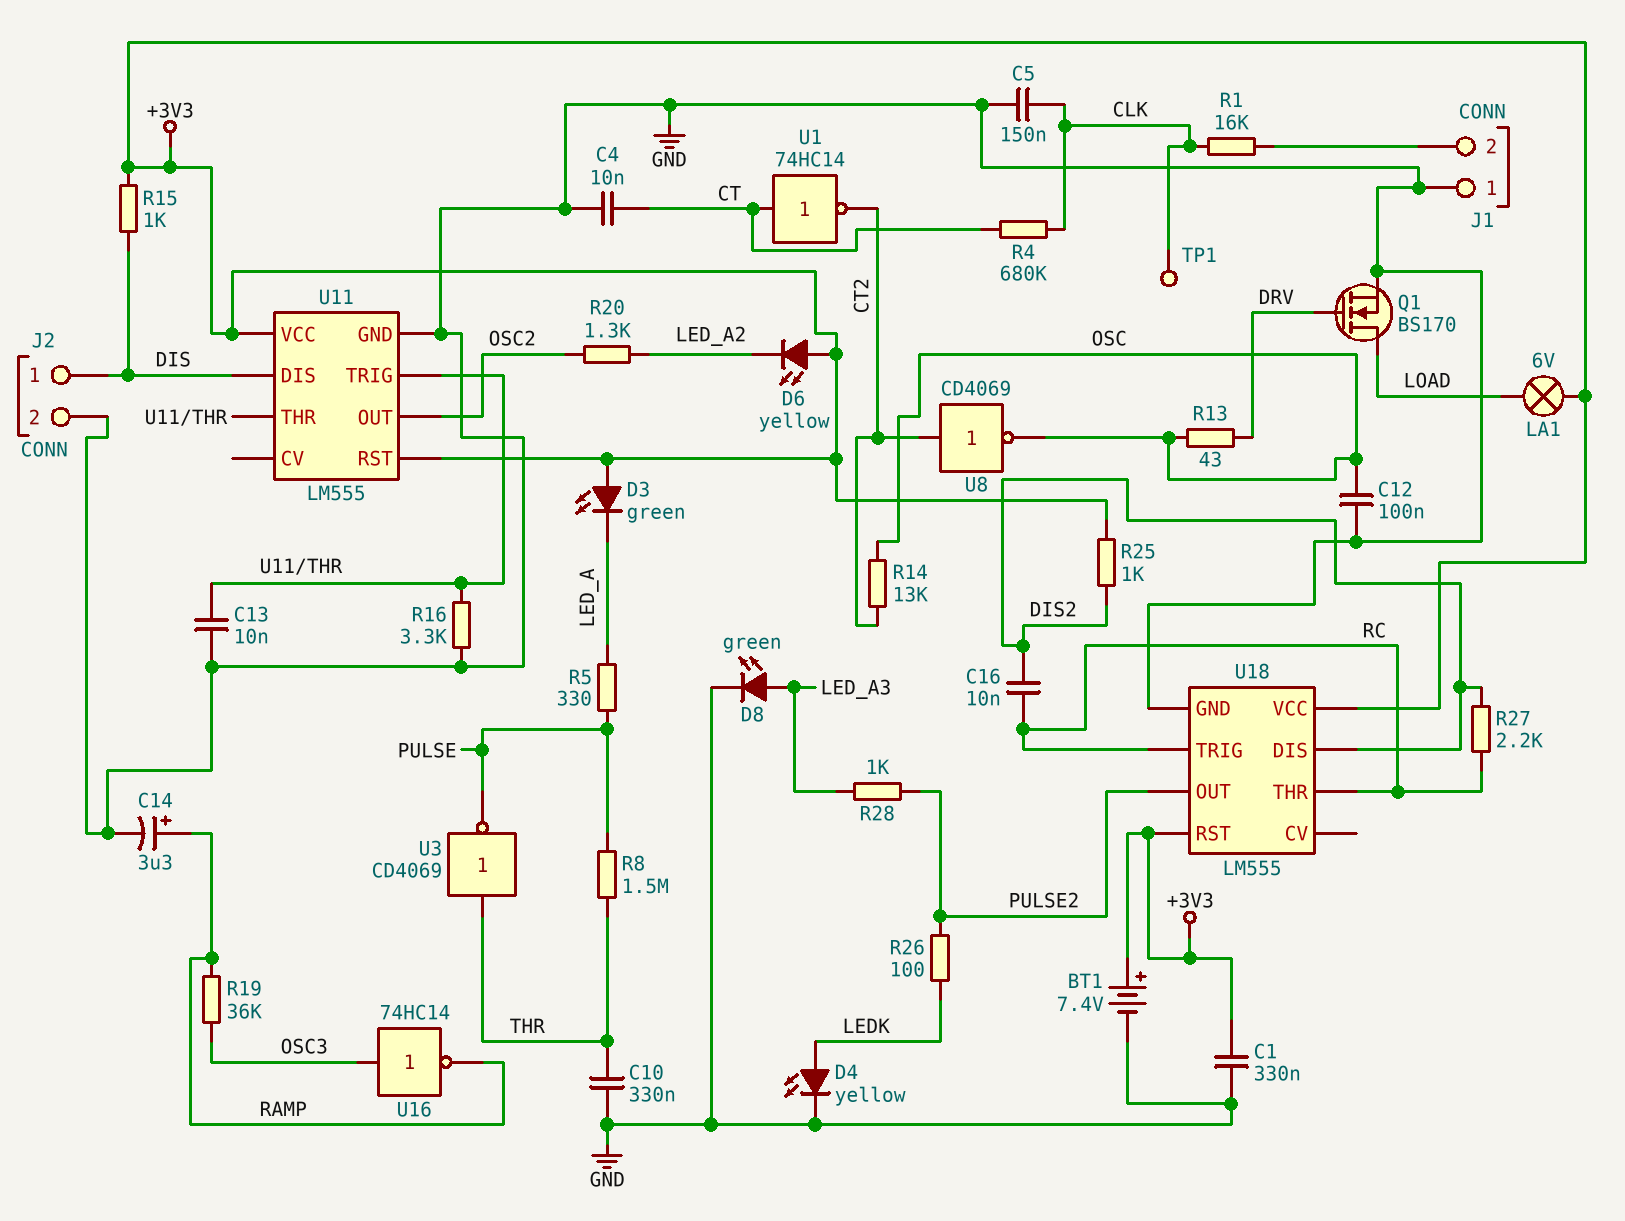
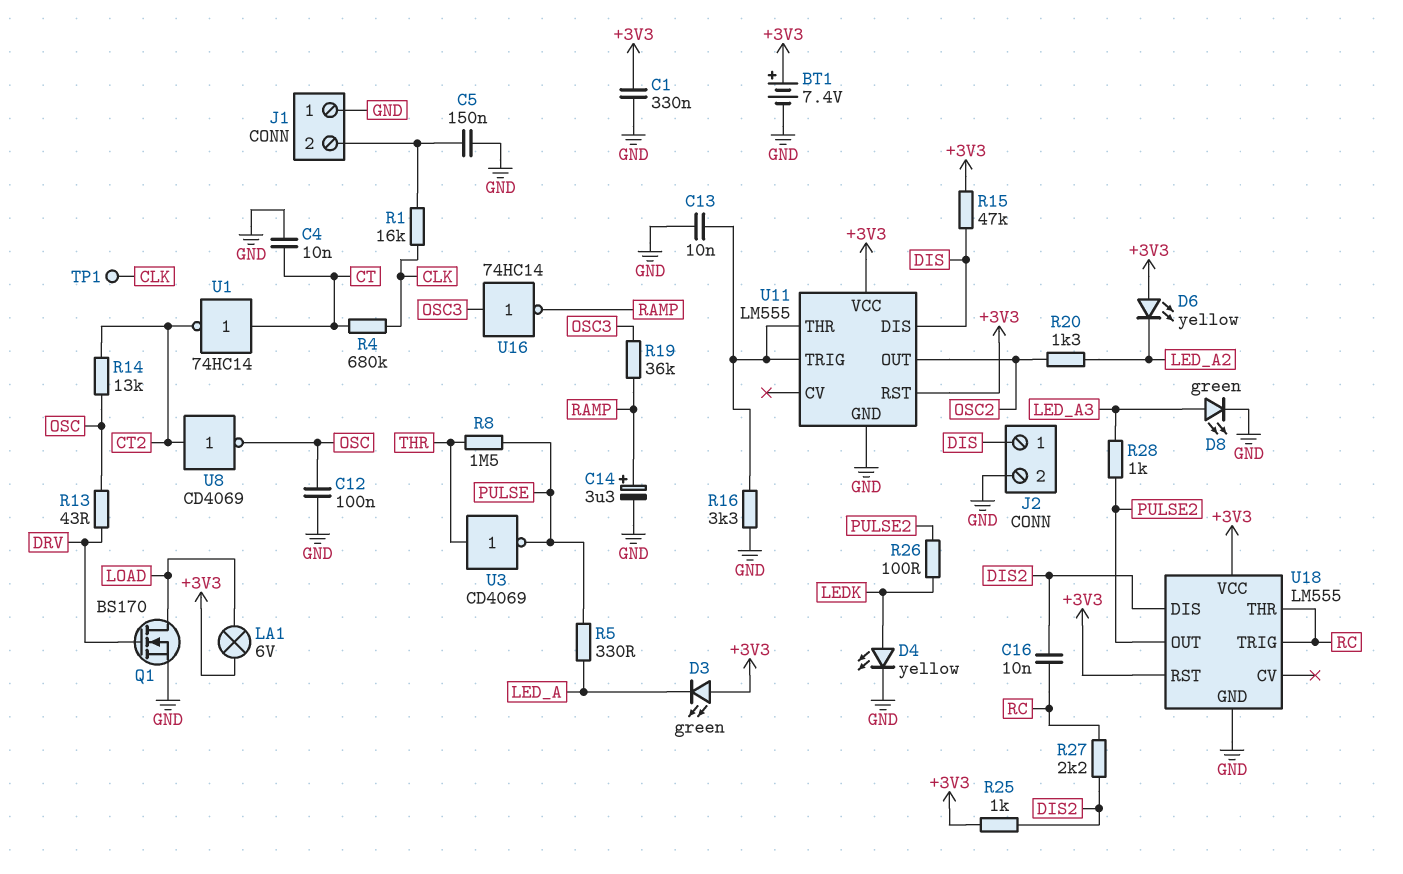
C5: 150nF (CLK, GND) -> 150nF (GND, J1/2)
C10: 330nF (GND, THR) -> none
R15: 1k (+3V3, DIS) -> 47k (+3V3, DIS)

